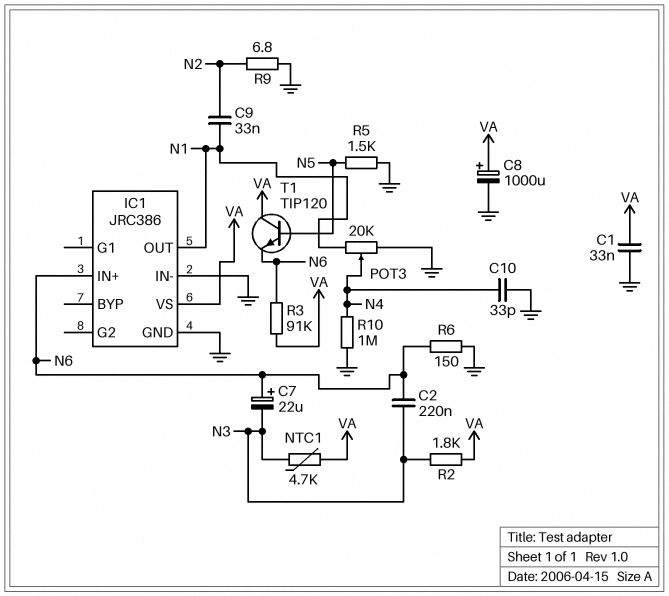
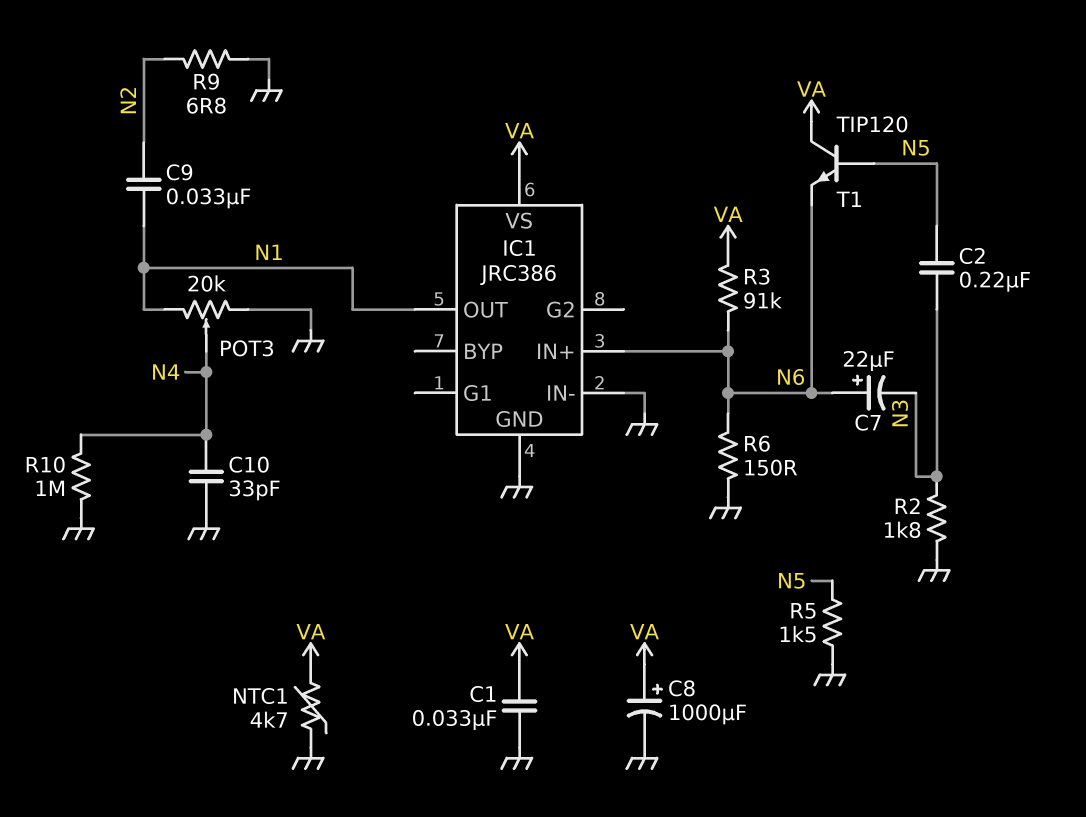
C2: 220nF (N3, N6) -> 220nF (N3, N5)
NTC1: 4.7k (N3, VA) -> 4.7k (GND, VA)
R2: 1.8k (N3, VA) -> 1.8k (GND, N3)

